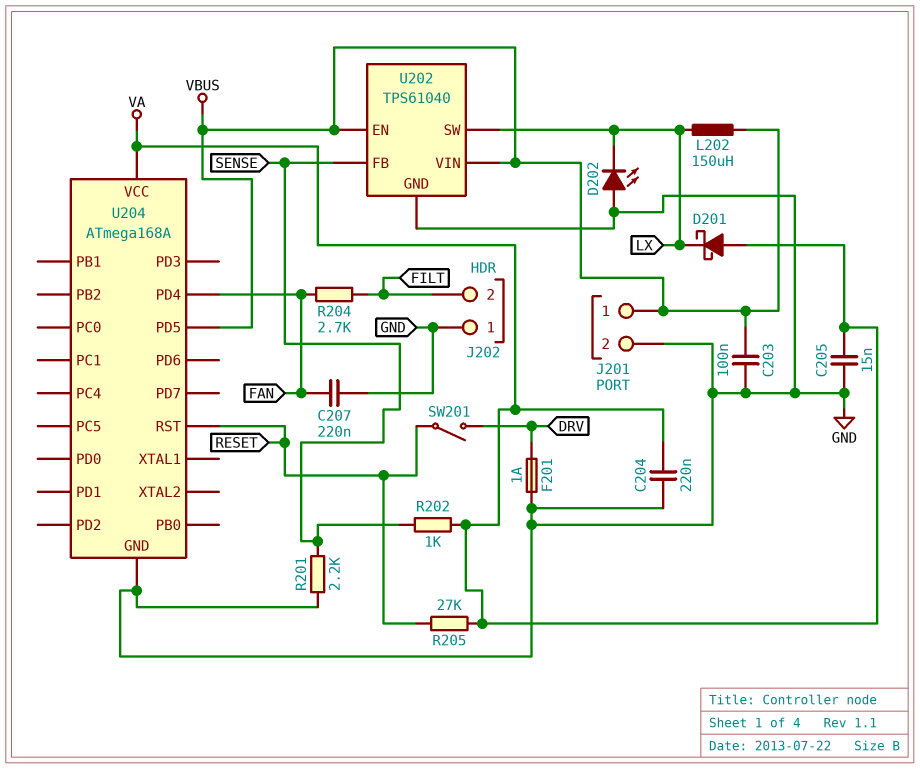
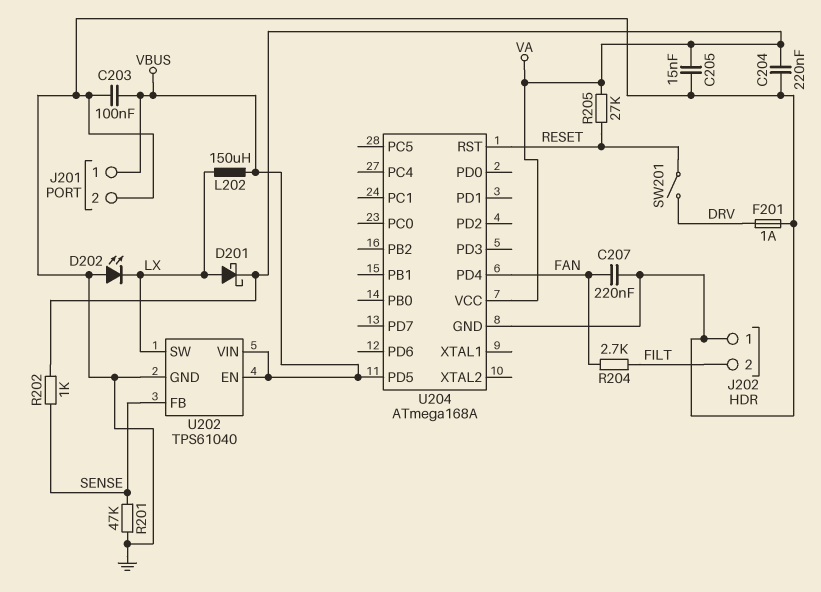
D201: schottky (A VA, K LX) -> schottky (A LX, K VA)
R201: 2.2k (GND, SENSE) -> 47k (GND, SENSE)

